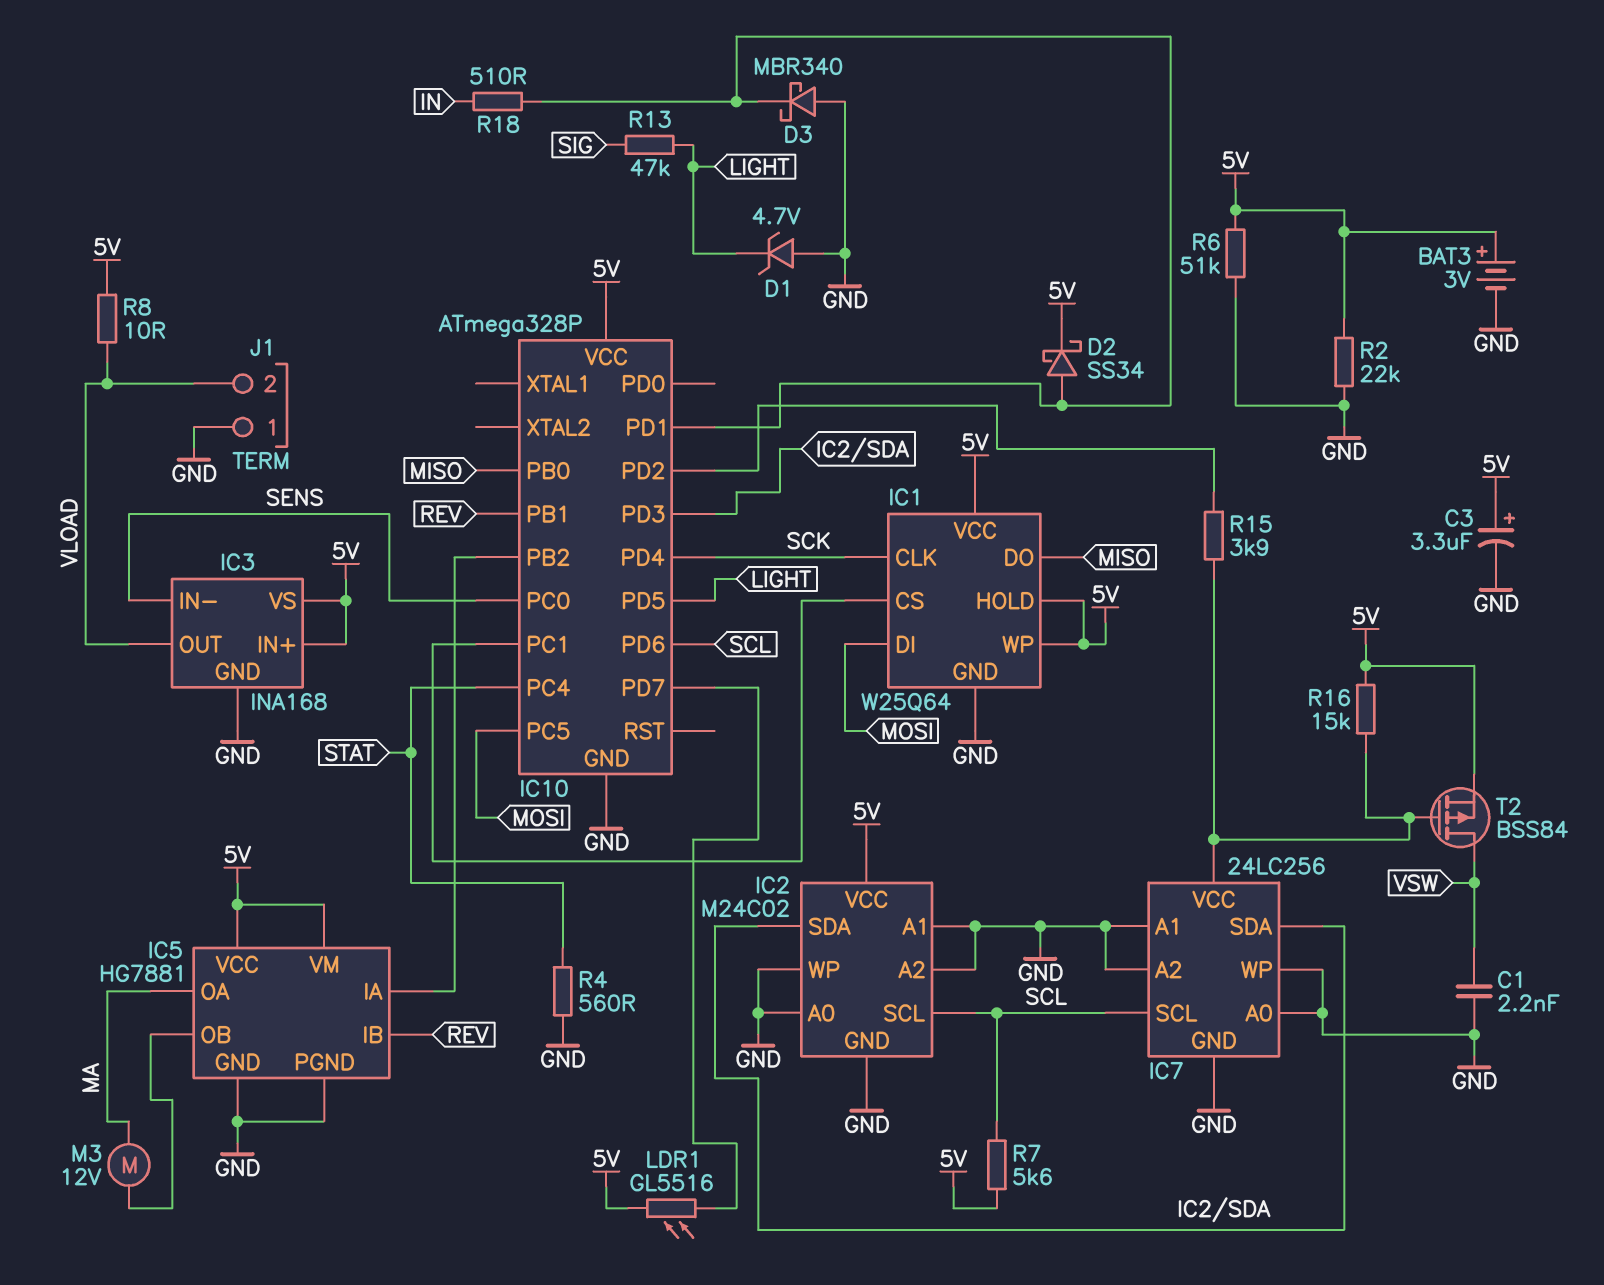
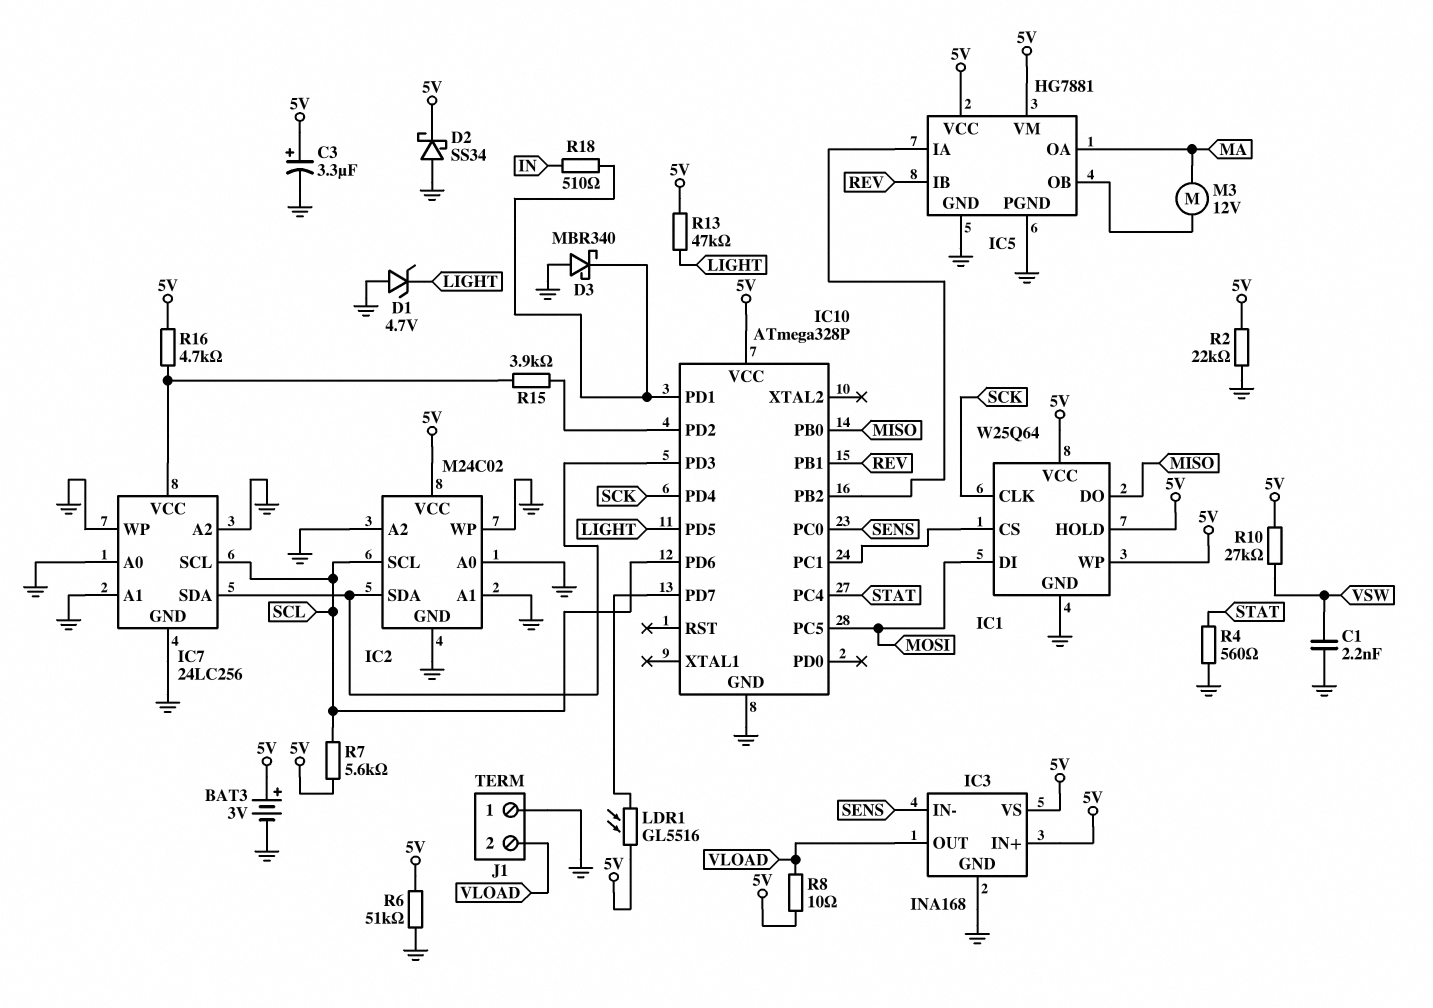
D2: schottky SS34 (A IC10/PD1, K 5V) -> schottky SS34 (A GND, K 5V)
R10: none -> 27k (5V, VSW)
R13: 47k (LIGHT, SIG) -> 47k (5V, LIGHT)
R16: 15k (5V, IC7/VCC) -> 4.7k (5V, IC7/VCC)
T2: PMOS BSS84 (G IC7/VCC, D VSW, S 5V) -> none

